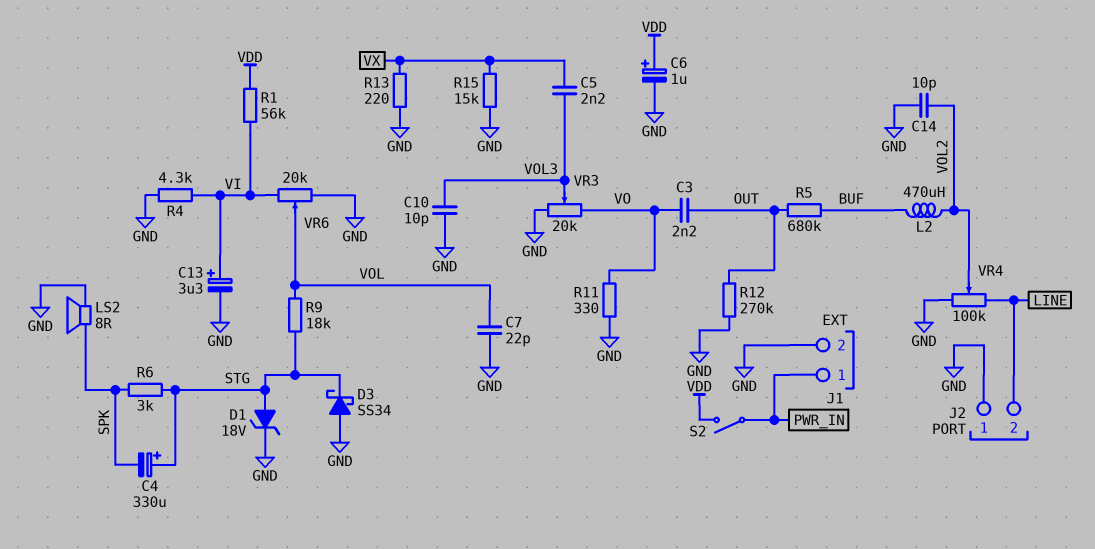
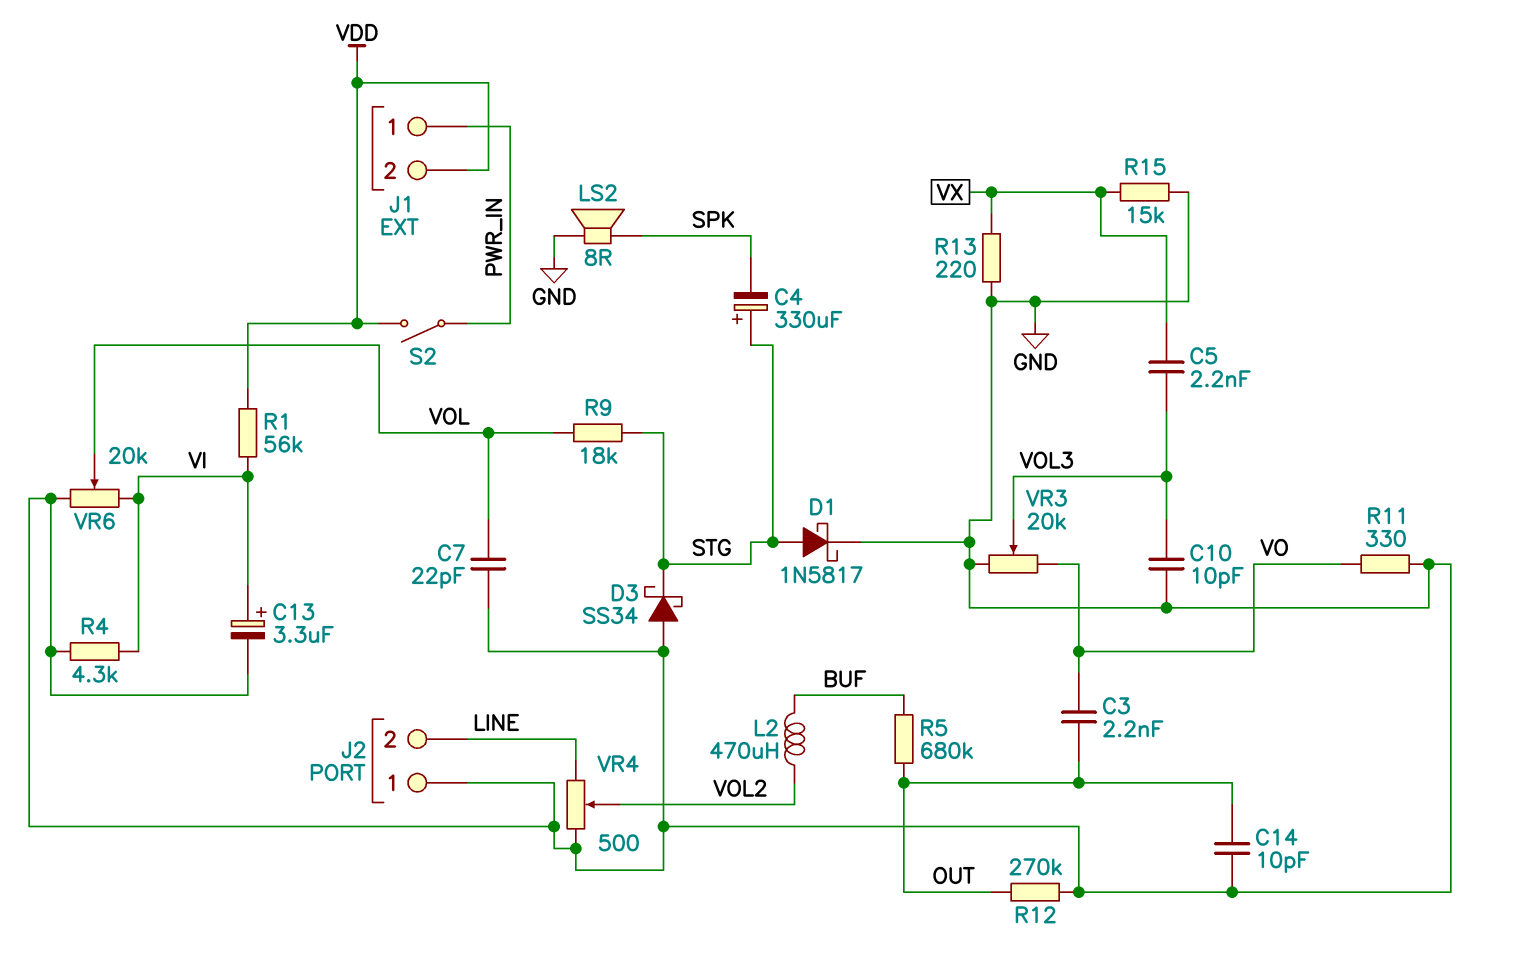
C6: 1uF (plus VDD, minus GND) -> none
C14: 10pF (GND, VOL2) -> 10pF (GND, OUT)
D1: zener 18V (A STG, K GND) -> schottky 1N5817 (A STG, K GND)
J1 pin 2: GND -> VDD
R6: 3k (SPK, STG) -> none
VR4: 100k (GND, LINE, wiper VOL2) -> 500 (GND, LINE, wiper VOL2)

